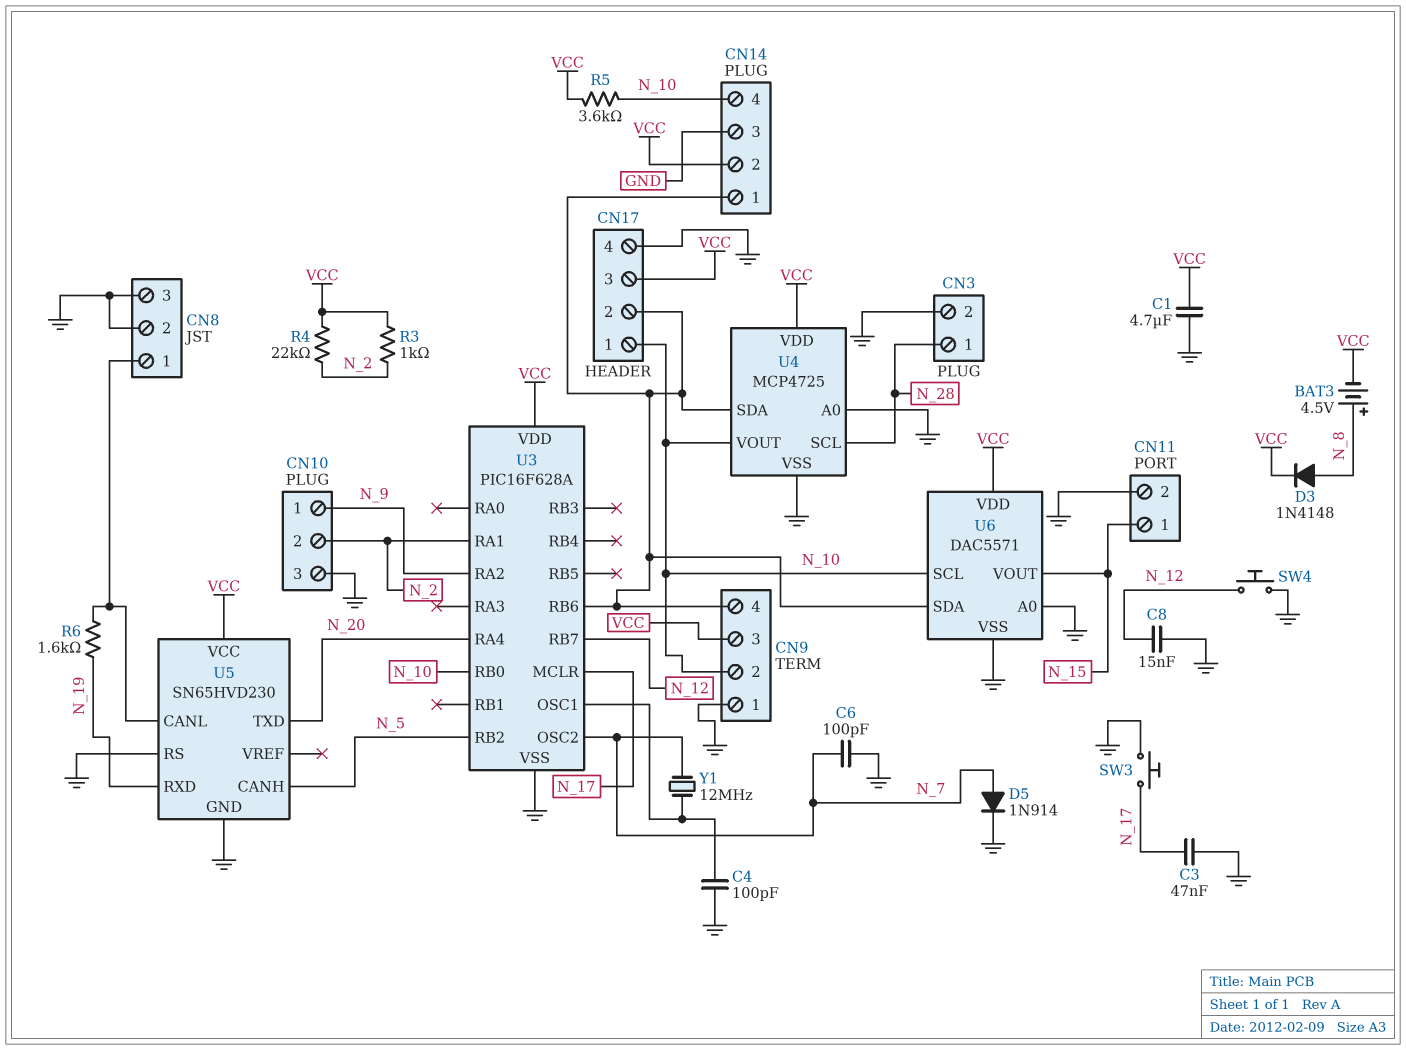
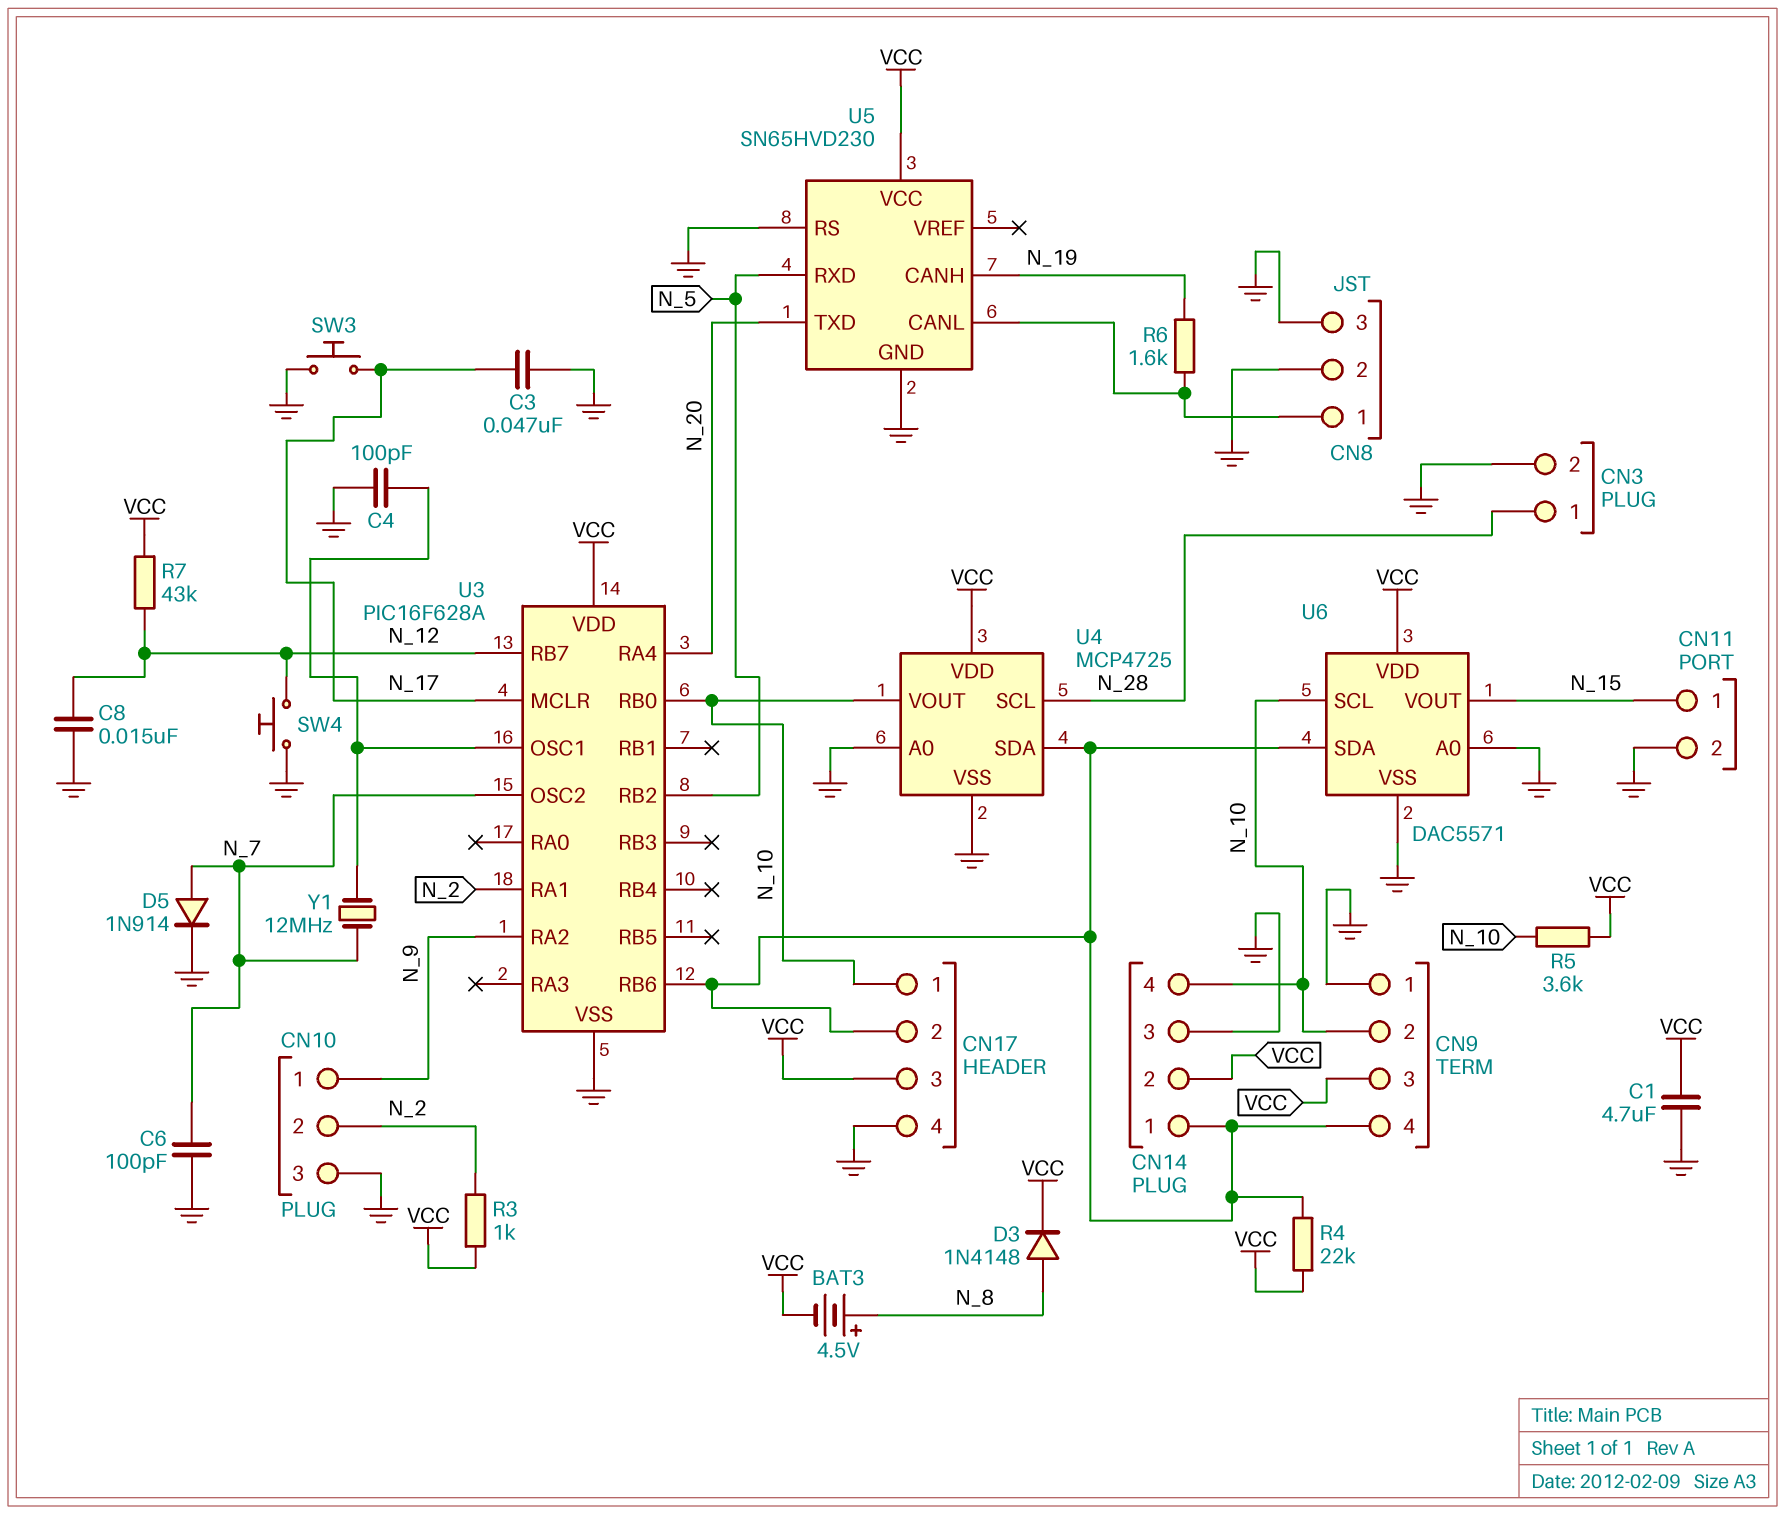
R4: 22k (N_2, VCC) -> 22k (CN9/4, VCC)
R7: none -> 43k (N_12, VCC)
U5 pin CANH: N_5 -> N_19
U5 pin RXD: N_19 -> N_5

